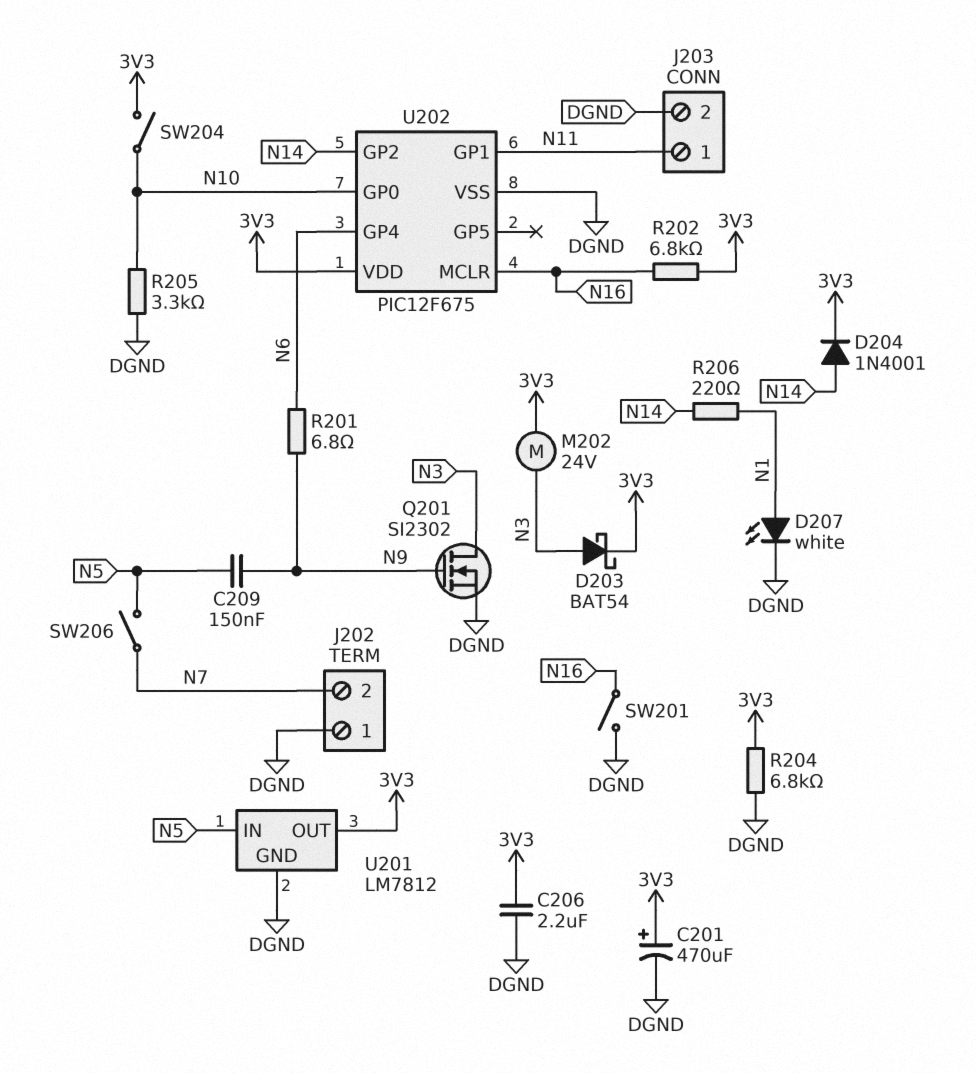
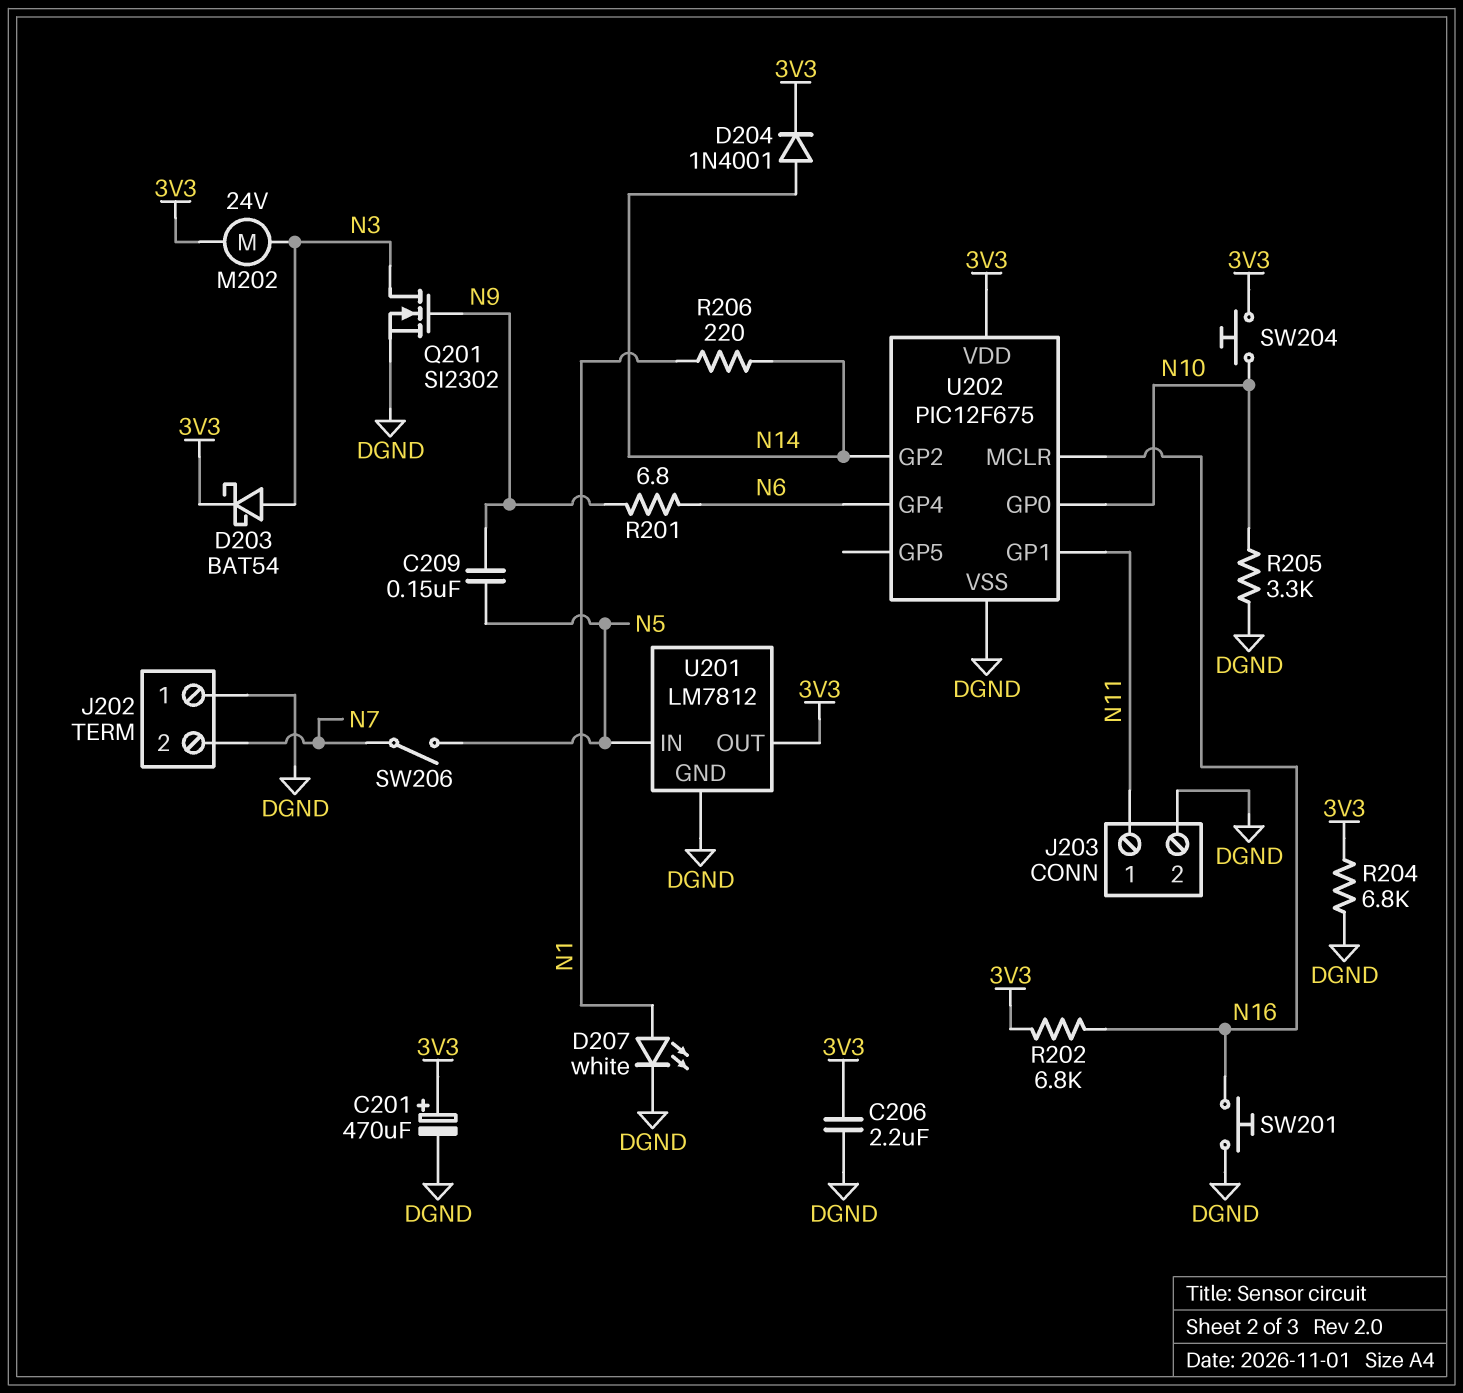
SW201: switch (DGND, N16) -> button (DGND, N16)
SW204: switch (3V3, N10) -> button (3V3, N10)

